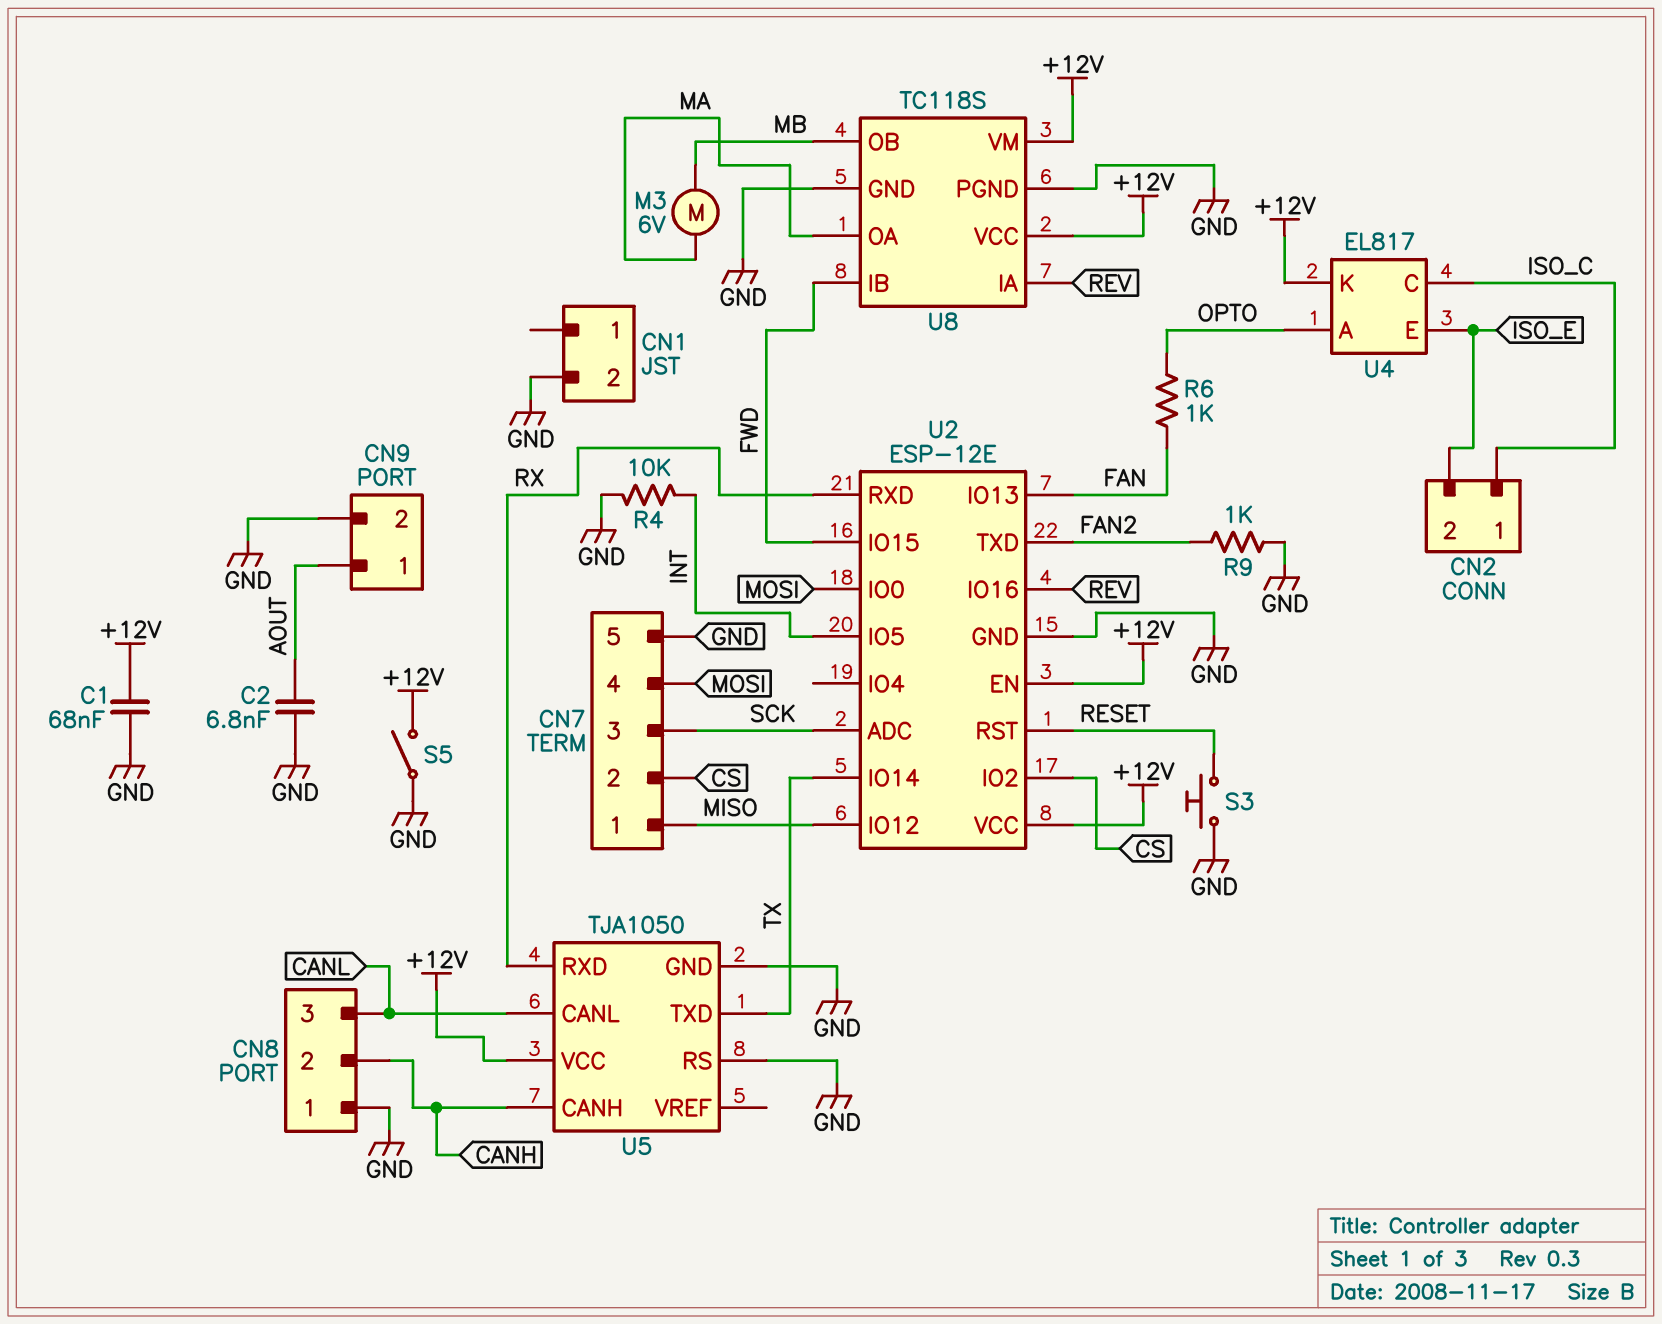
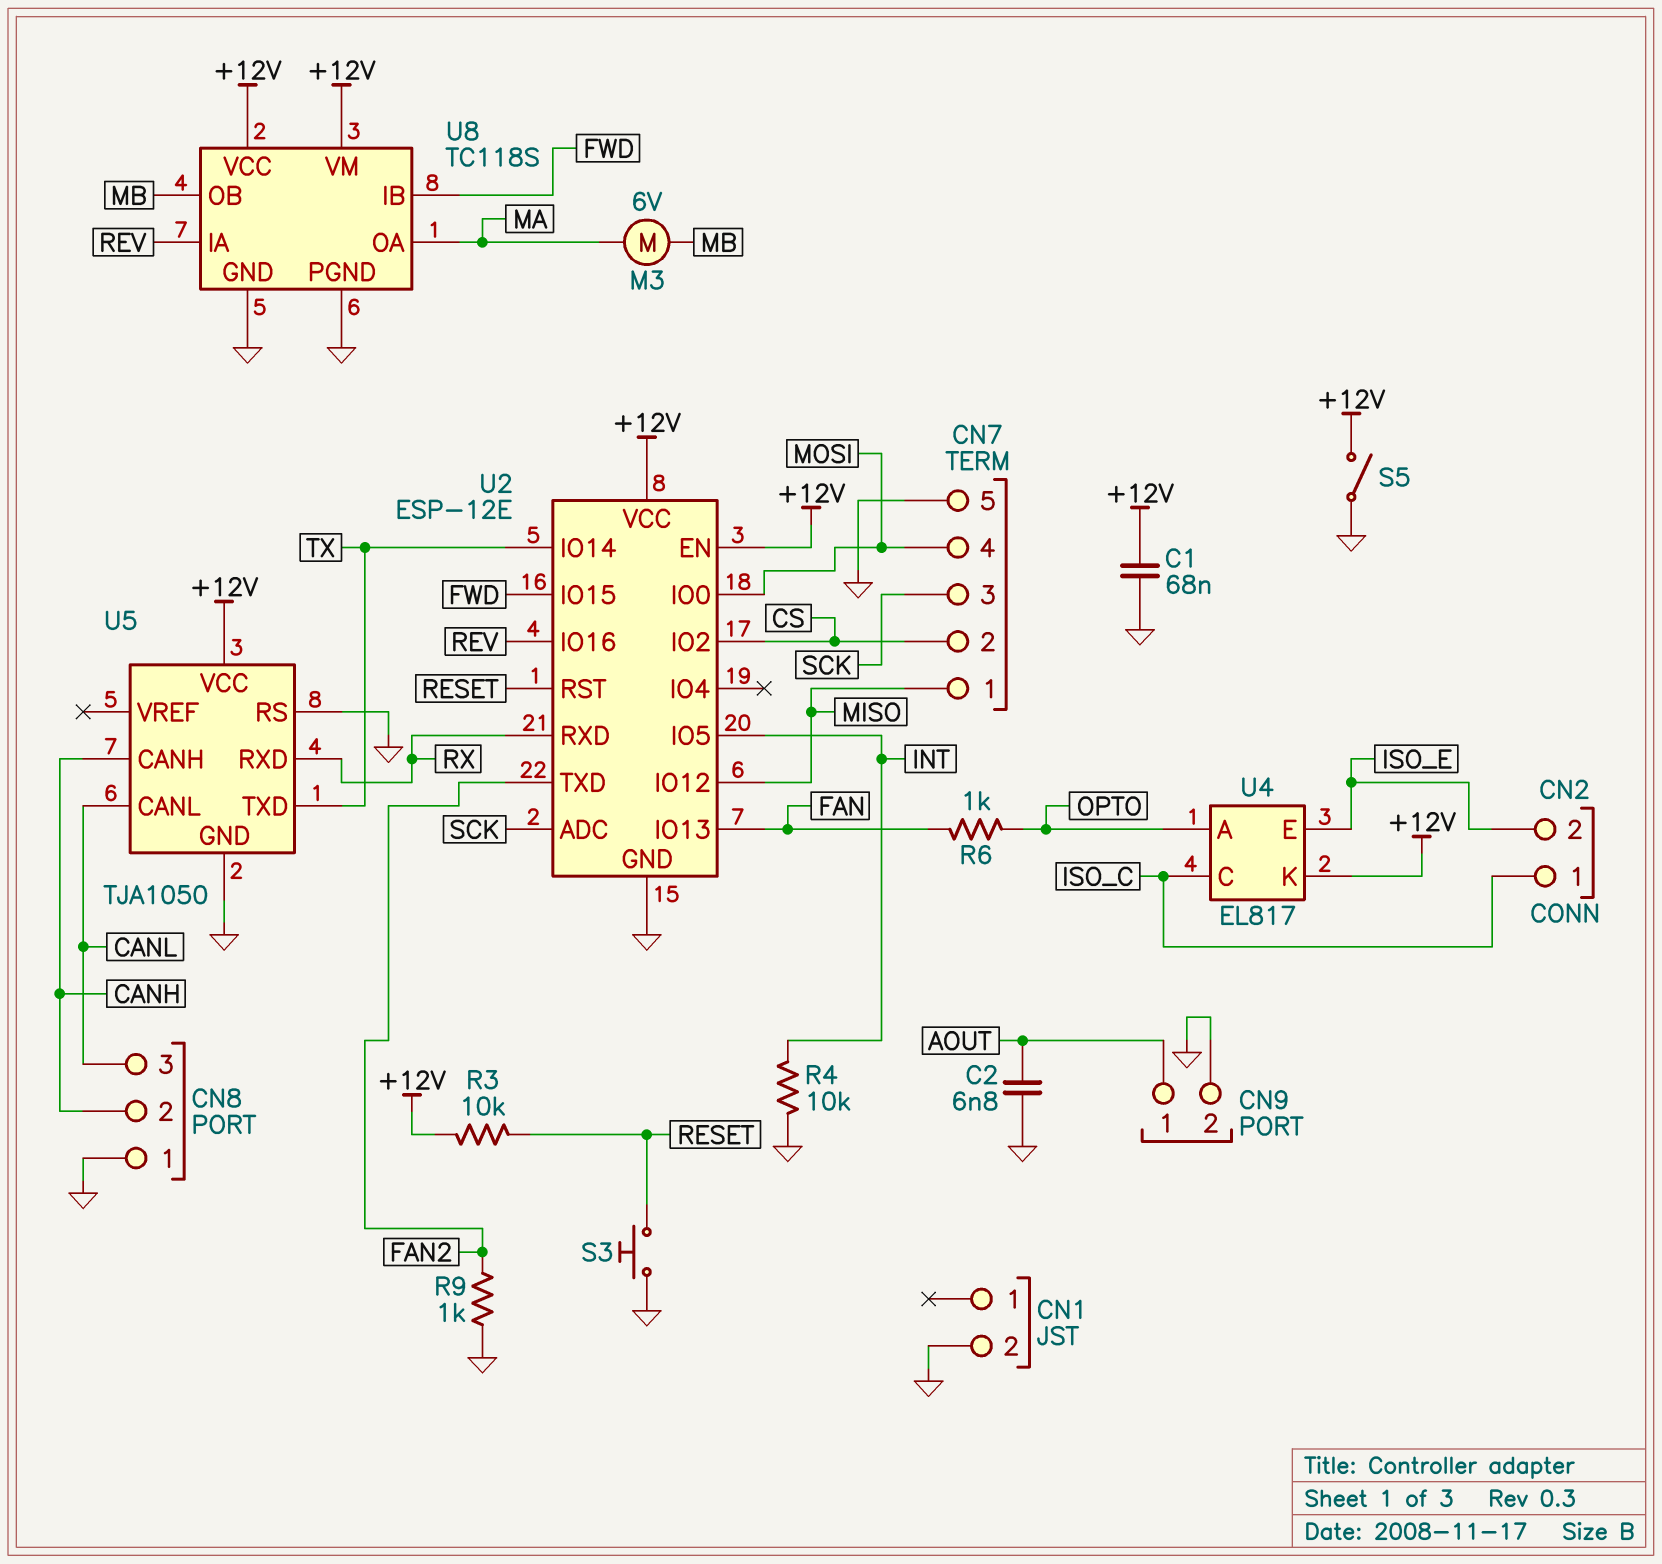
R3: none -> 10k (+12V, RESET)

